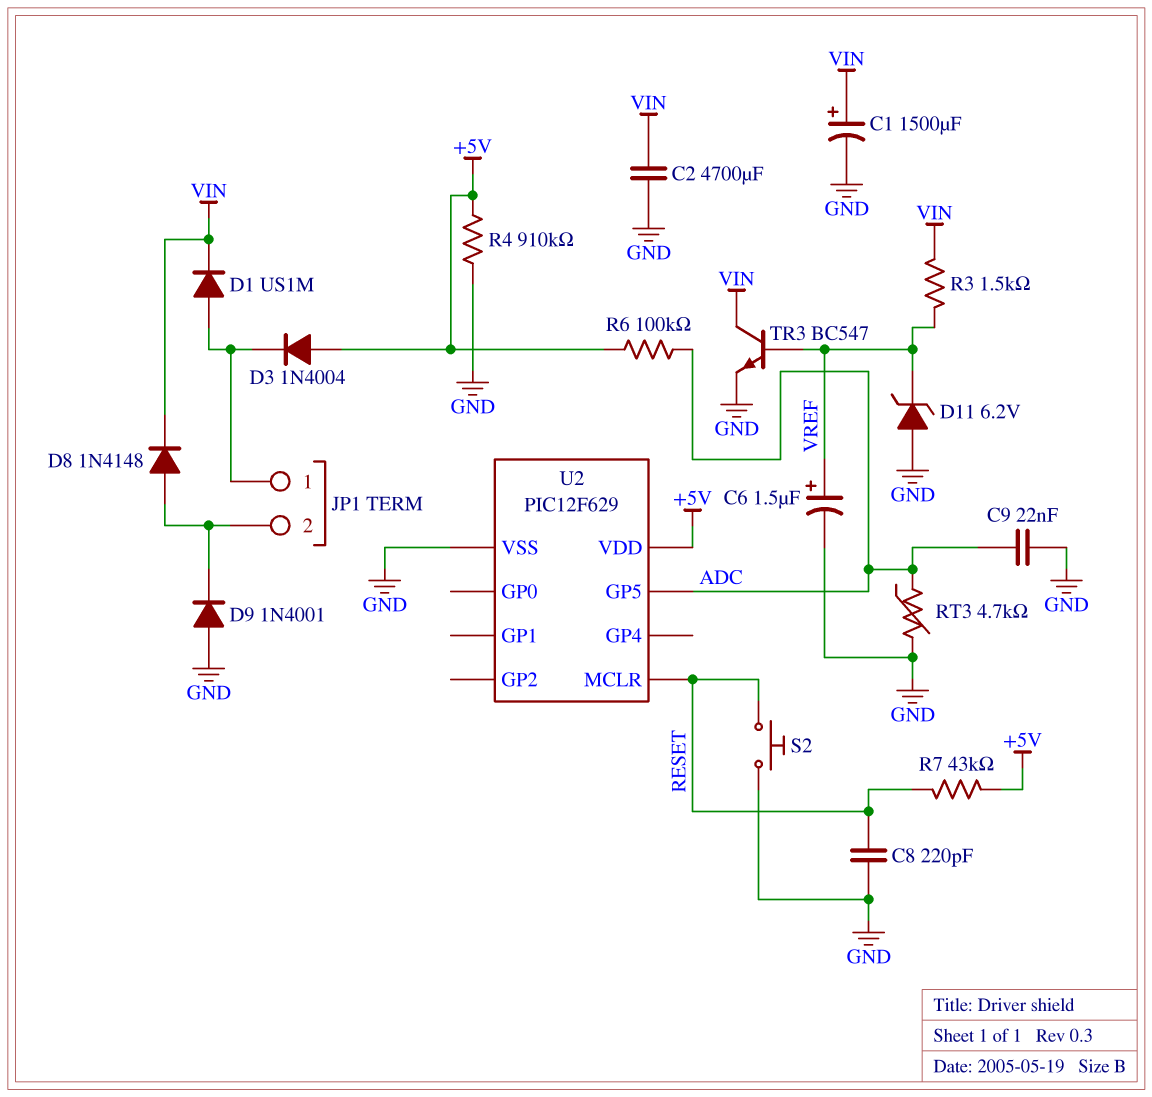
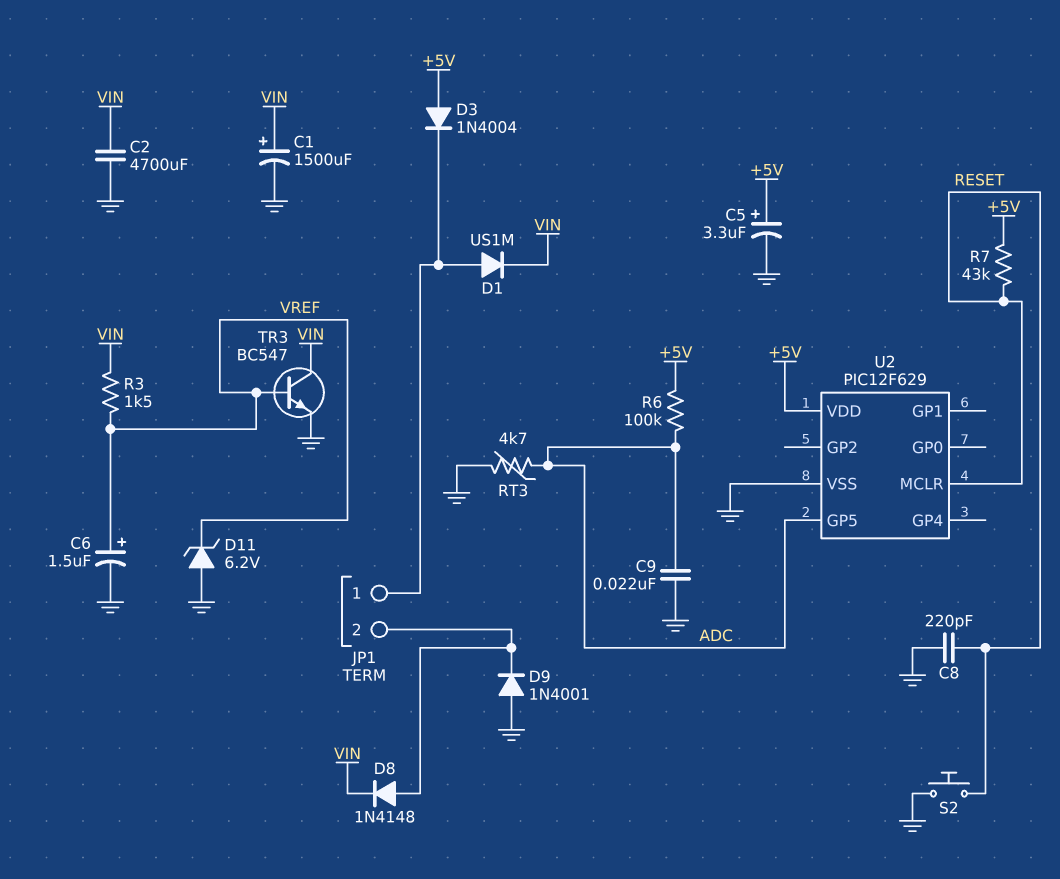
C5: none -> 3.3uF (plus +5V, minus GND)
R4: 910k (+5V, GND) -> none

